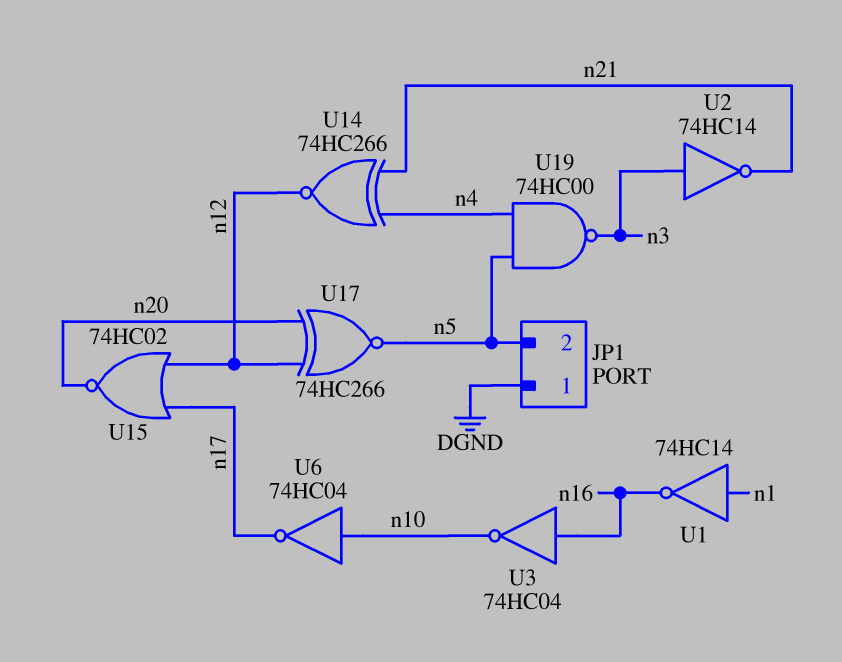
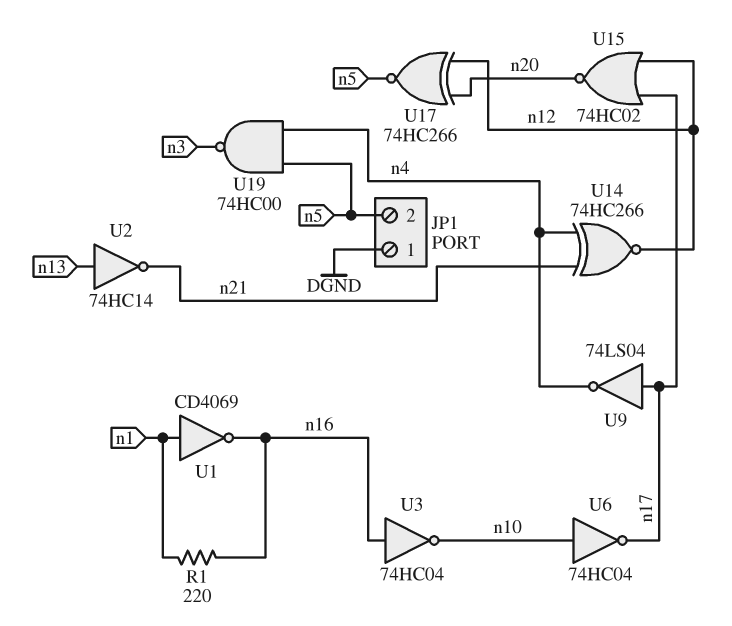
R1: none -> 220 (n1, n16)
U1: NOT 74HC14 (in n1, out n16) -> NOT CD4069 (in n1, out n16)
U2: NOT 74HC14 (in n3, out n21) -> NOT 74HC14 (in n13, out n21)
U9: none -> NOT 74LS04 (in n17, out n4)

